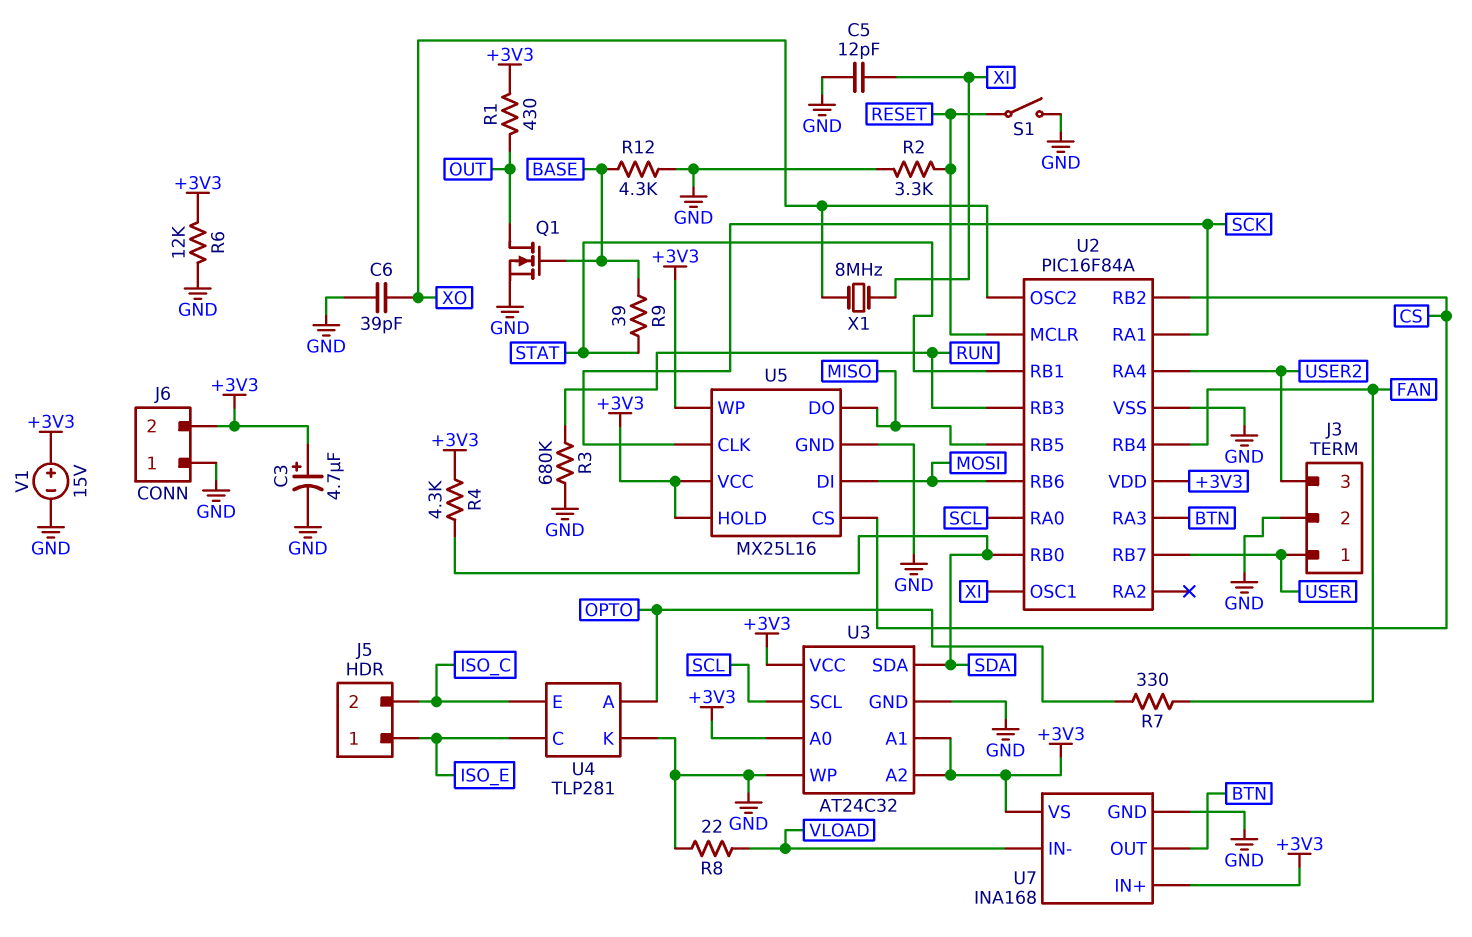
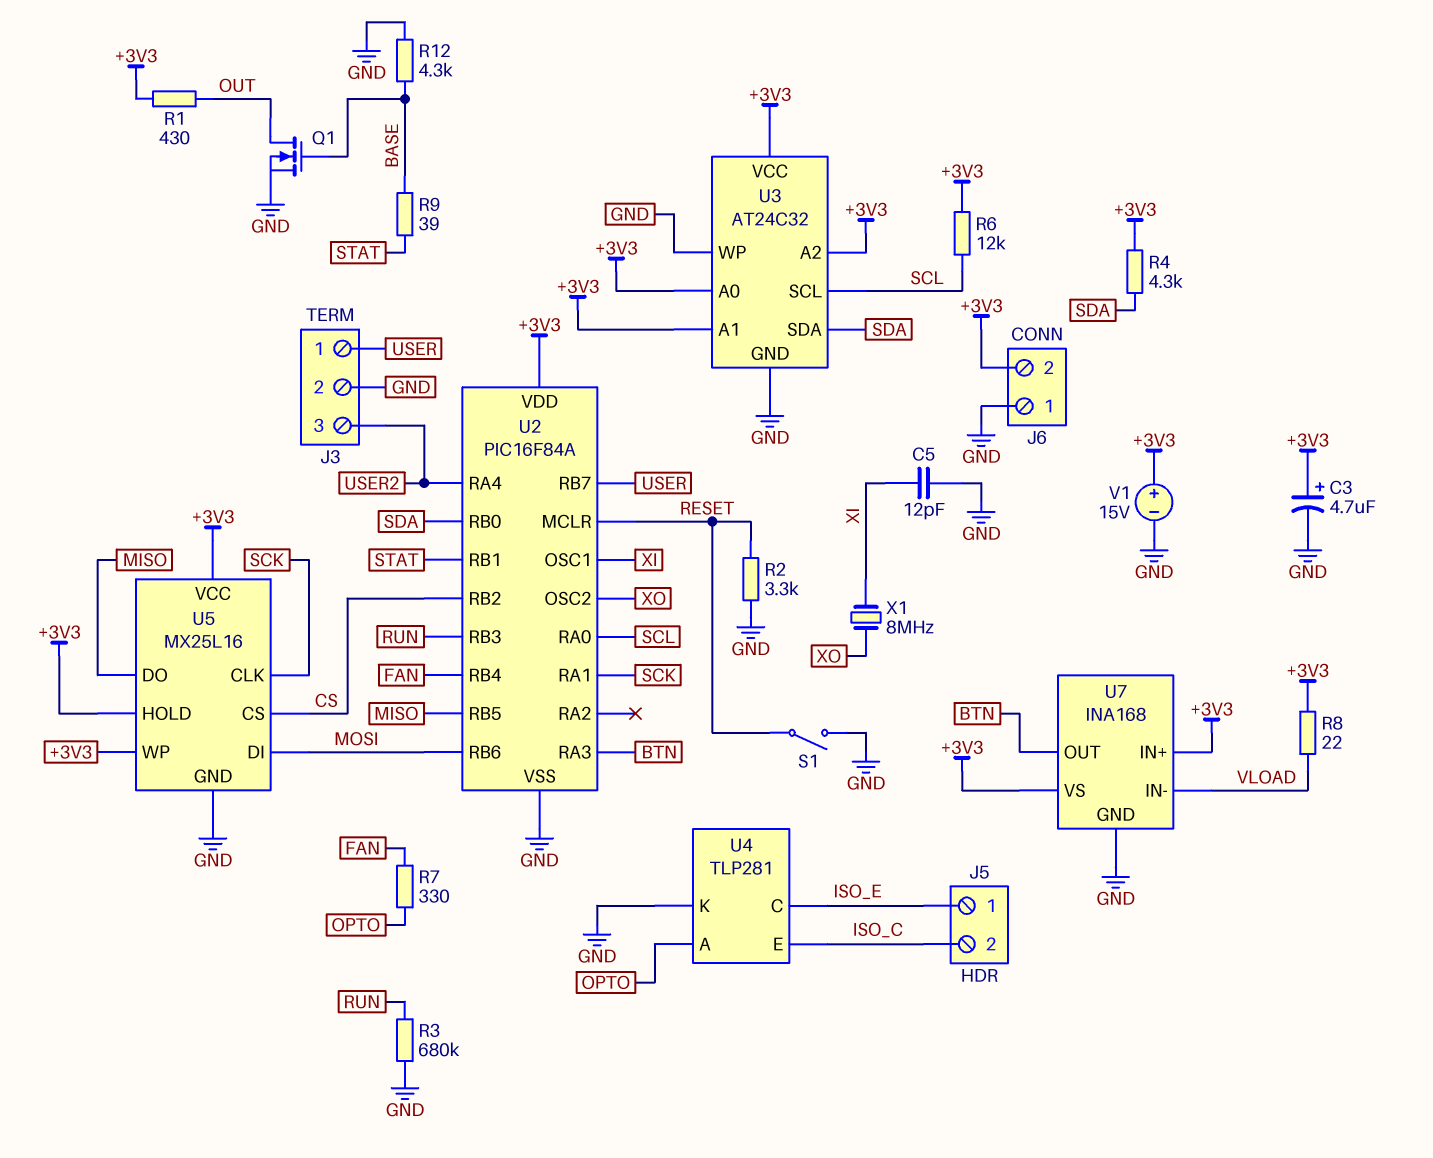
C6: 39pF (GND, XO) -> none
R6: 12k (+3V3, GND) -> 12k (+3V3, SCL)
R8: 22 (GND, VLOAD) -> 22 (+3V3, VLOAD)

